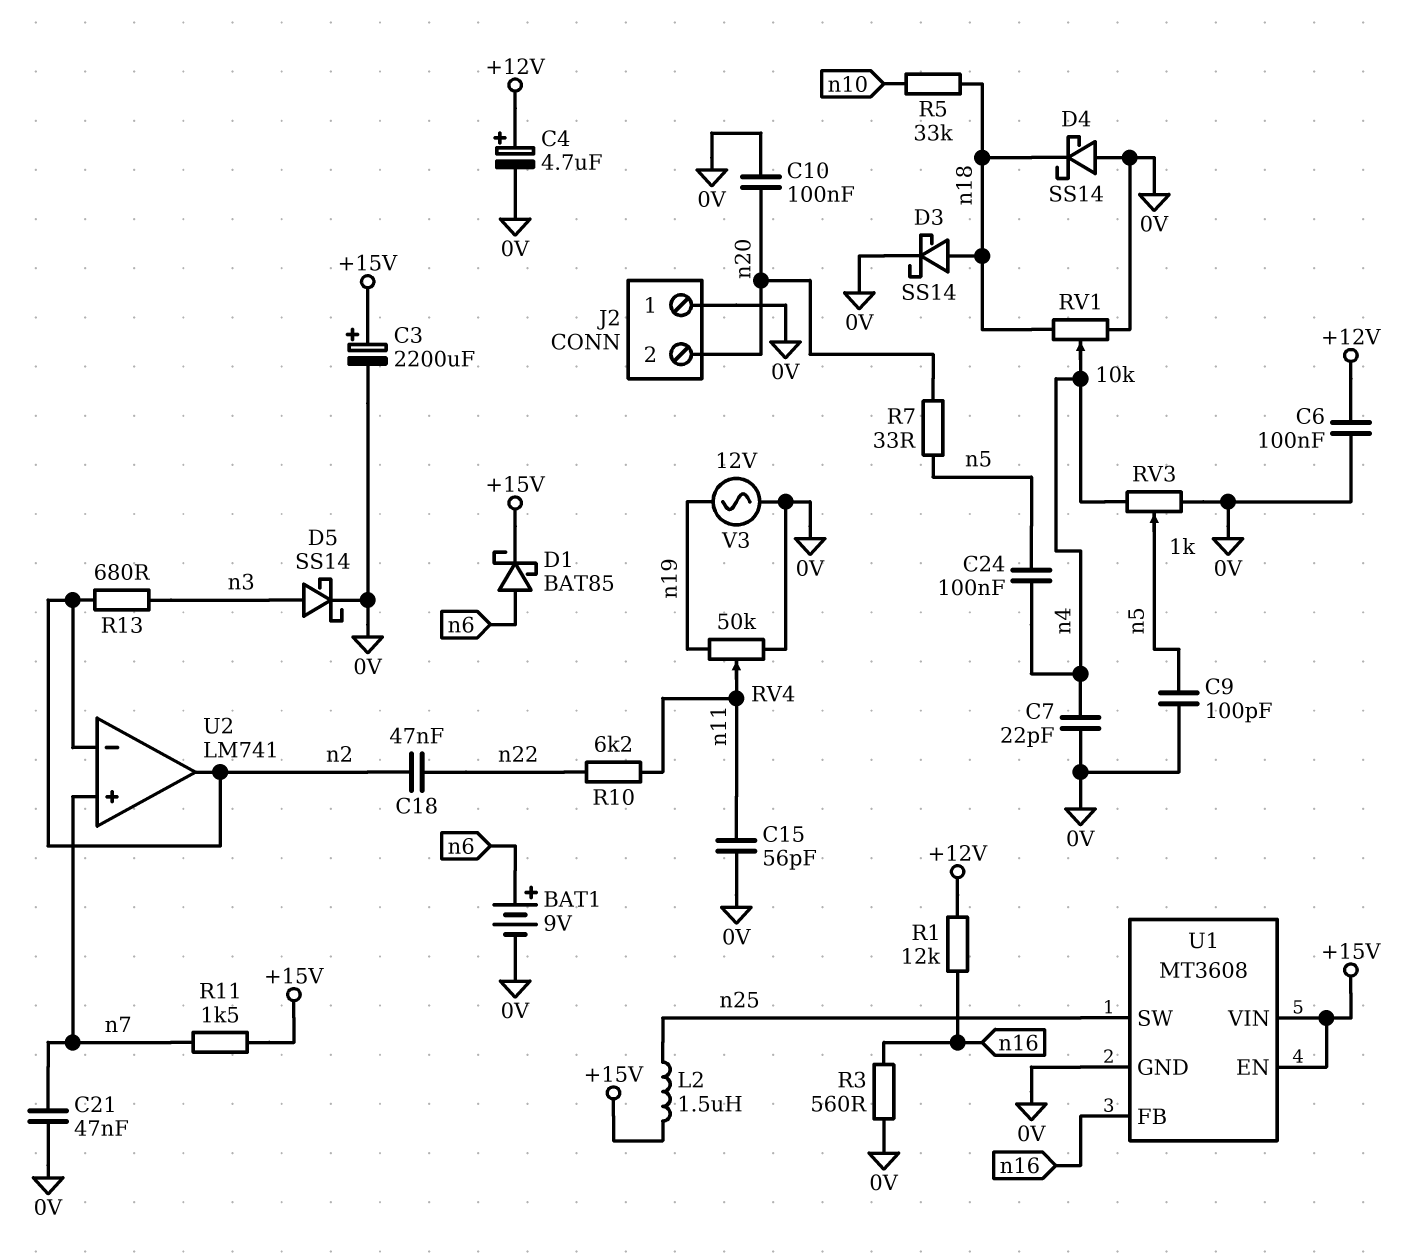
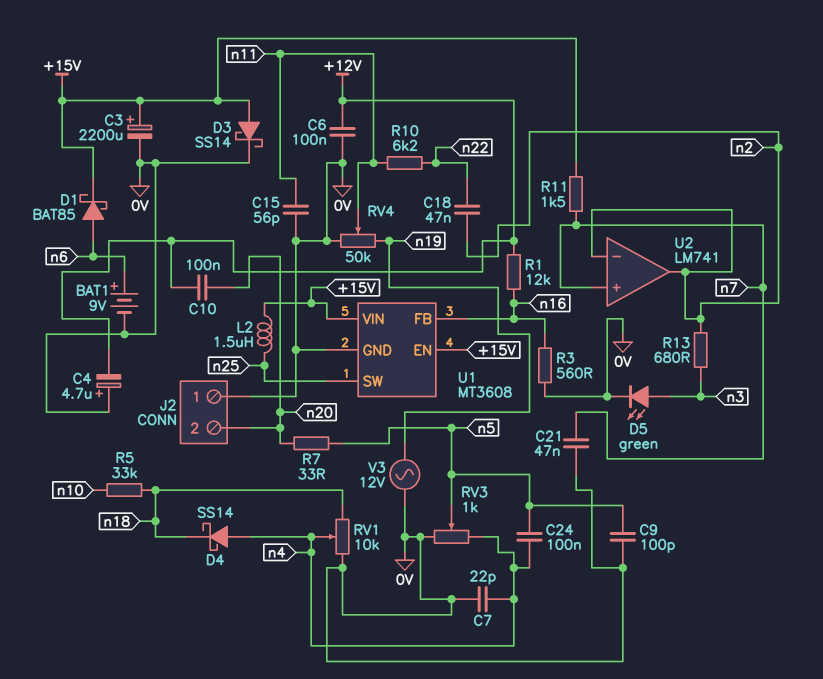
C4: 4.7uF (plus +12V, minus 0V) -> 4.7uF (plus 0V, minus +12V)
C10: 100nF (0V, n20) -> 100nF (+12V, n20)
D3: schottky SS14 (A n18, K 0V) -> schottky SS14 (A +15V, K 0V)
D4: schottky SS14 (A 0V, K n18) -> schottky SS14 (A n4, K n18)
D5: schottky SS14 (A n3, K 0V) -> LED green (A n3, K 0V)

